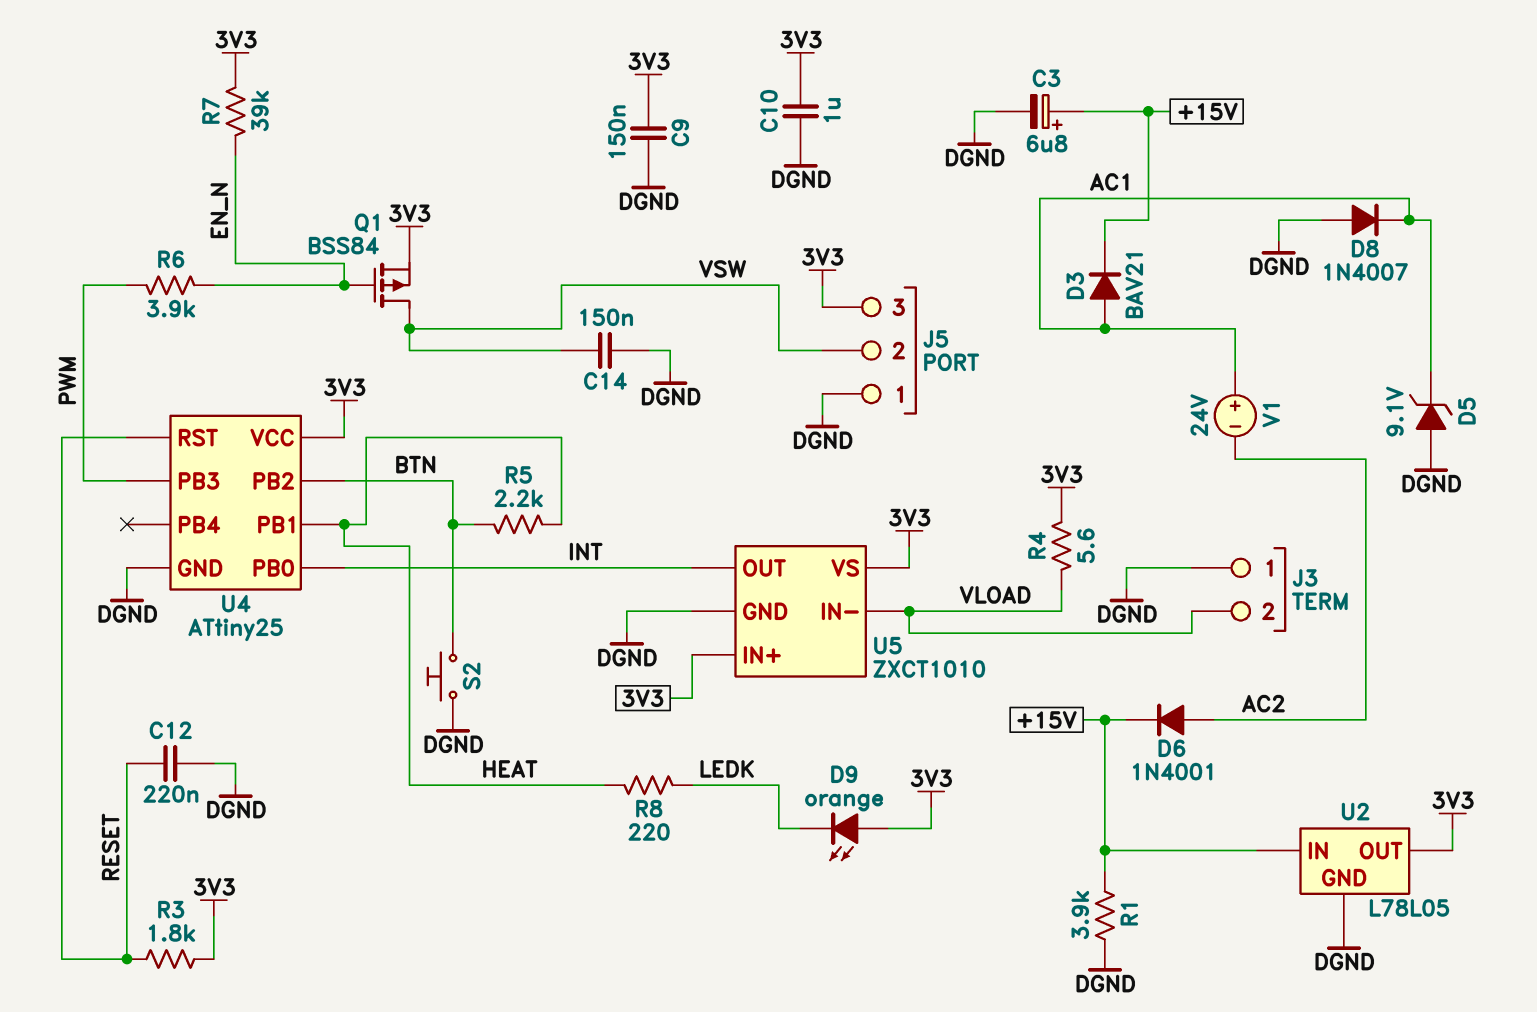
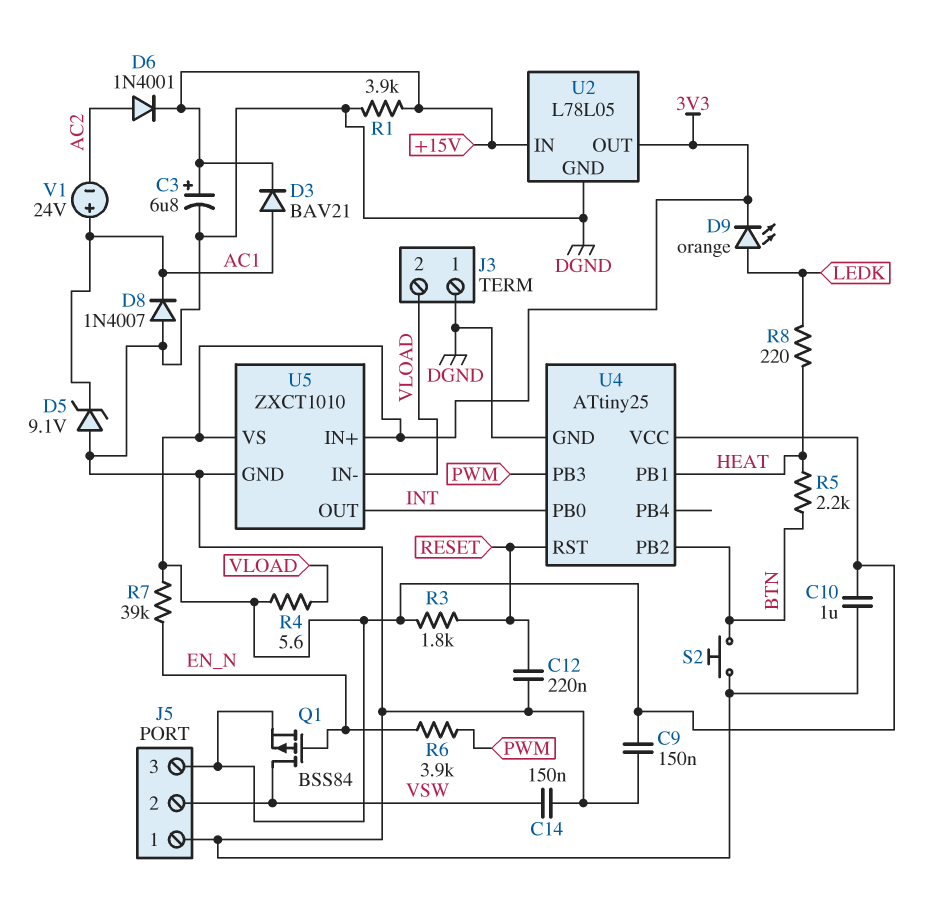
D9: LED orange (A 3V3, K LEDK) -> LED orange (A LEDK, K 3V3)

